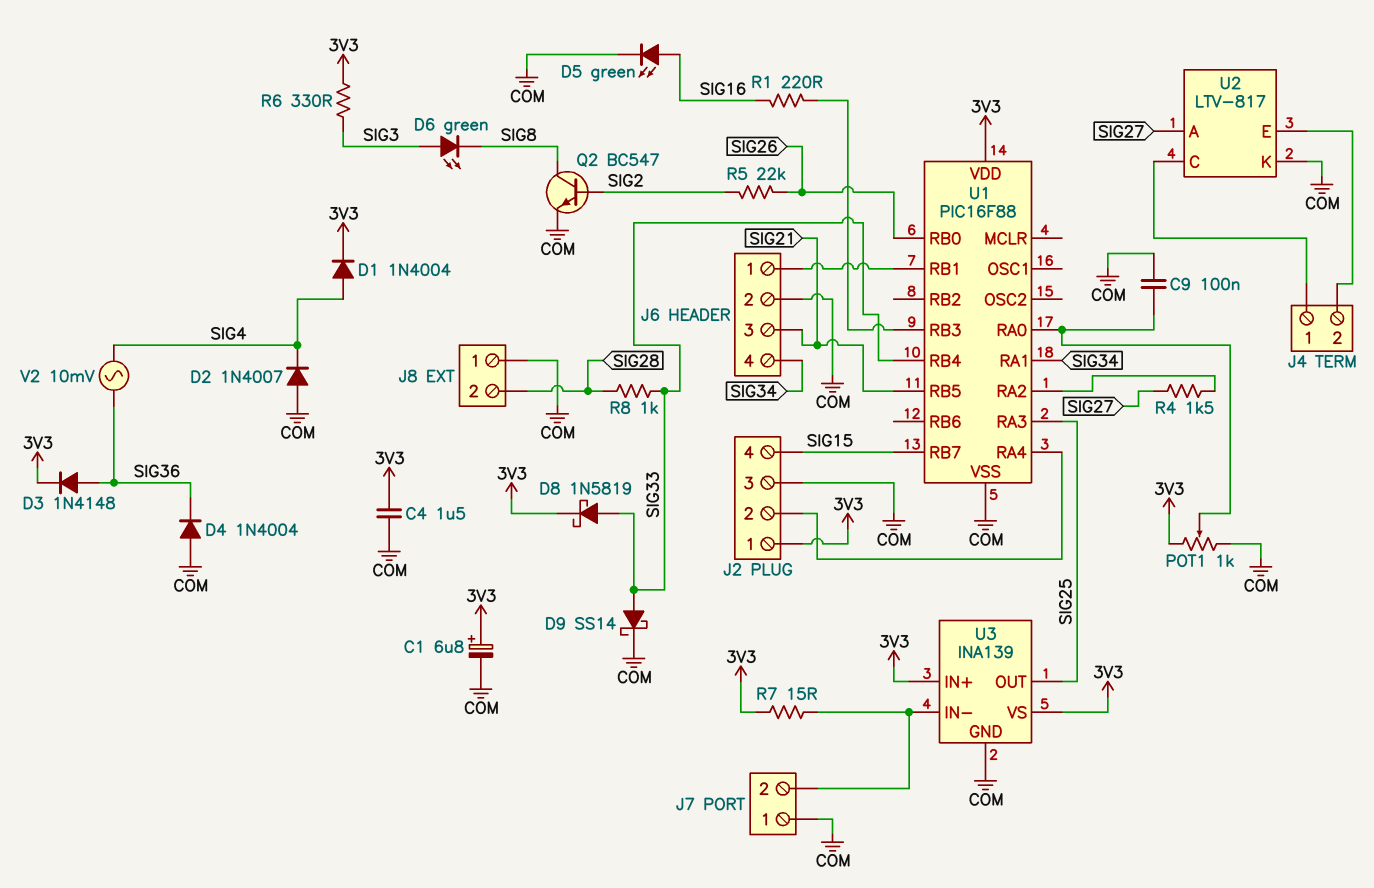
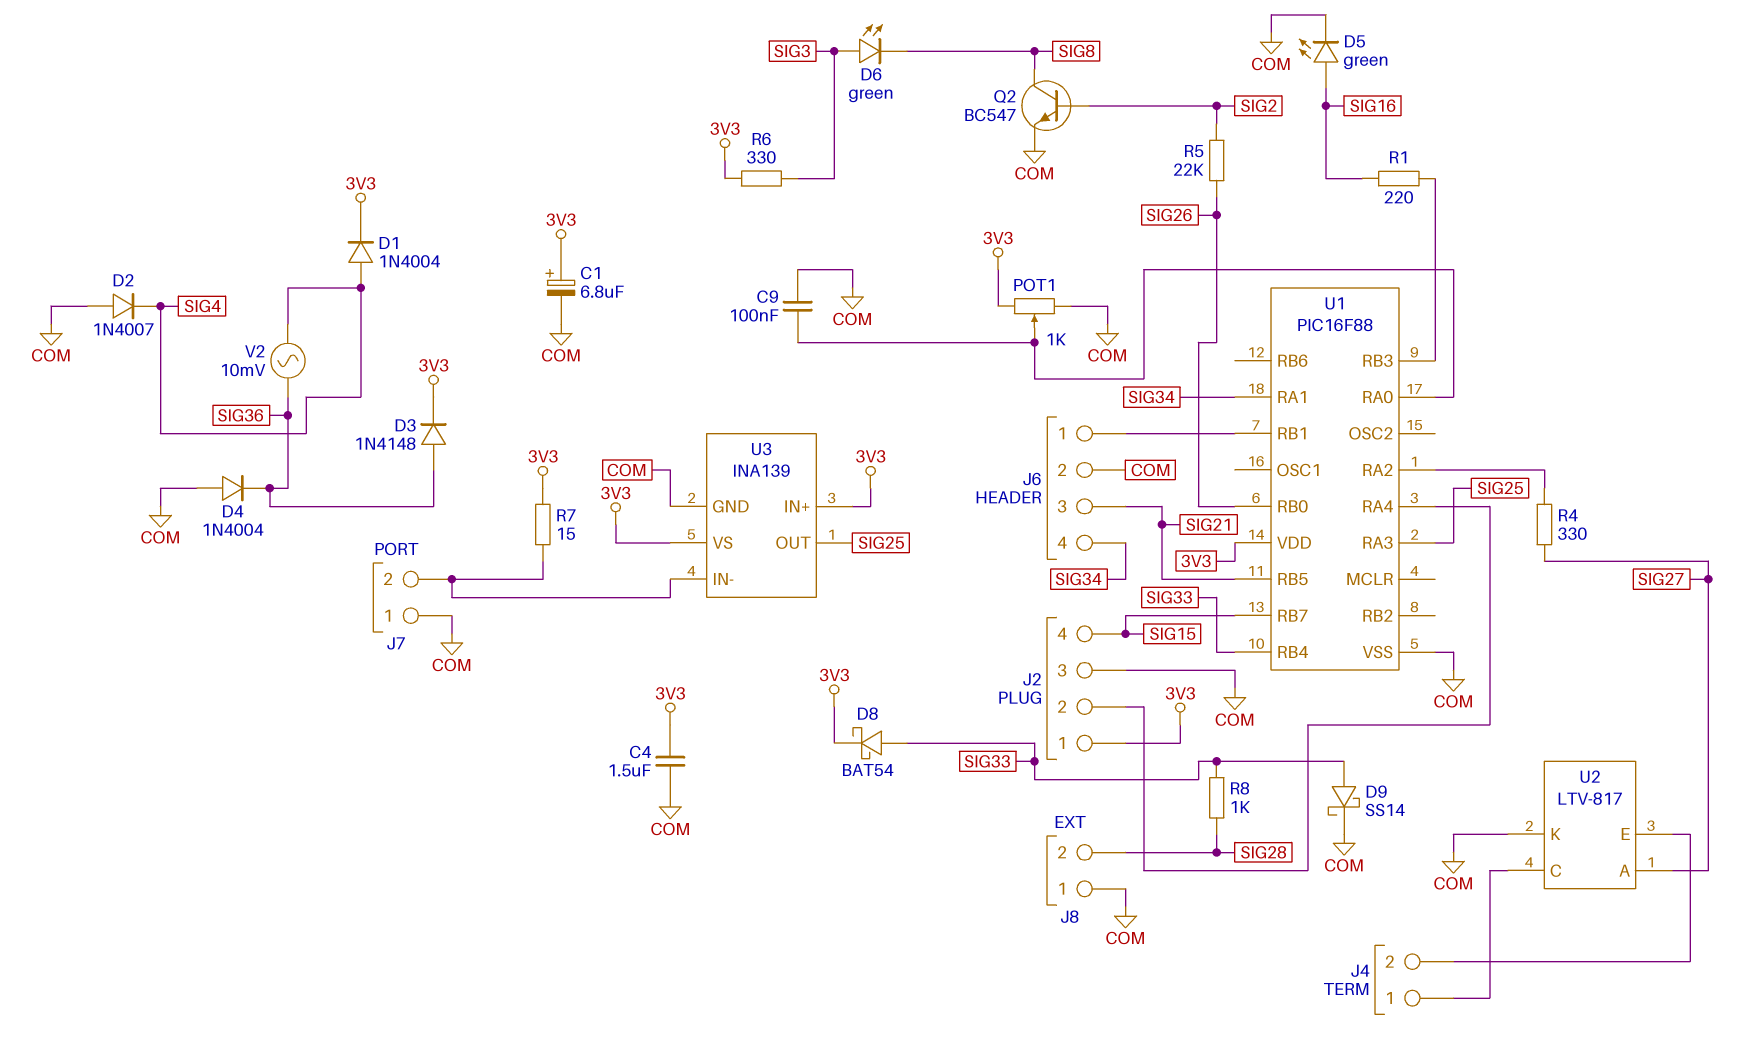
D8: schottky 1N5819 (A SIG33, K 3V3) -> schottky BAT54 (A SIG33, K 3V3)
R4: 1.5k (SIG27, U1/RA2) -> 330 (SIG27, U1/RA2)

